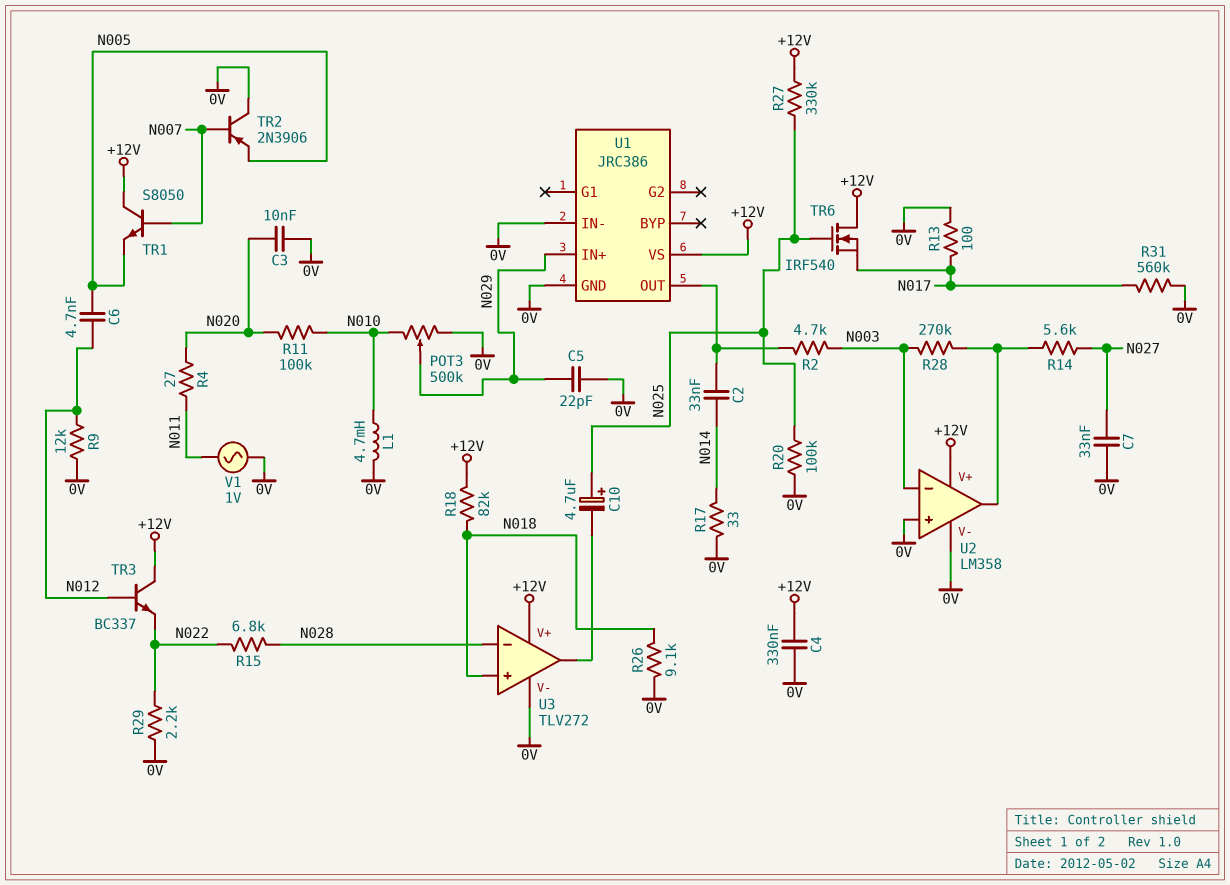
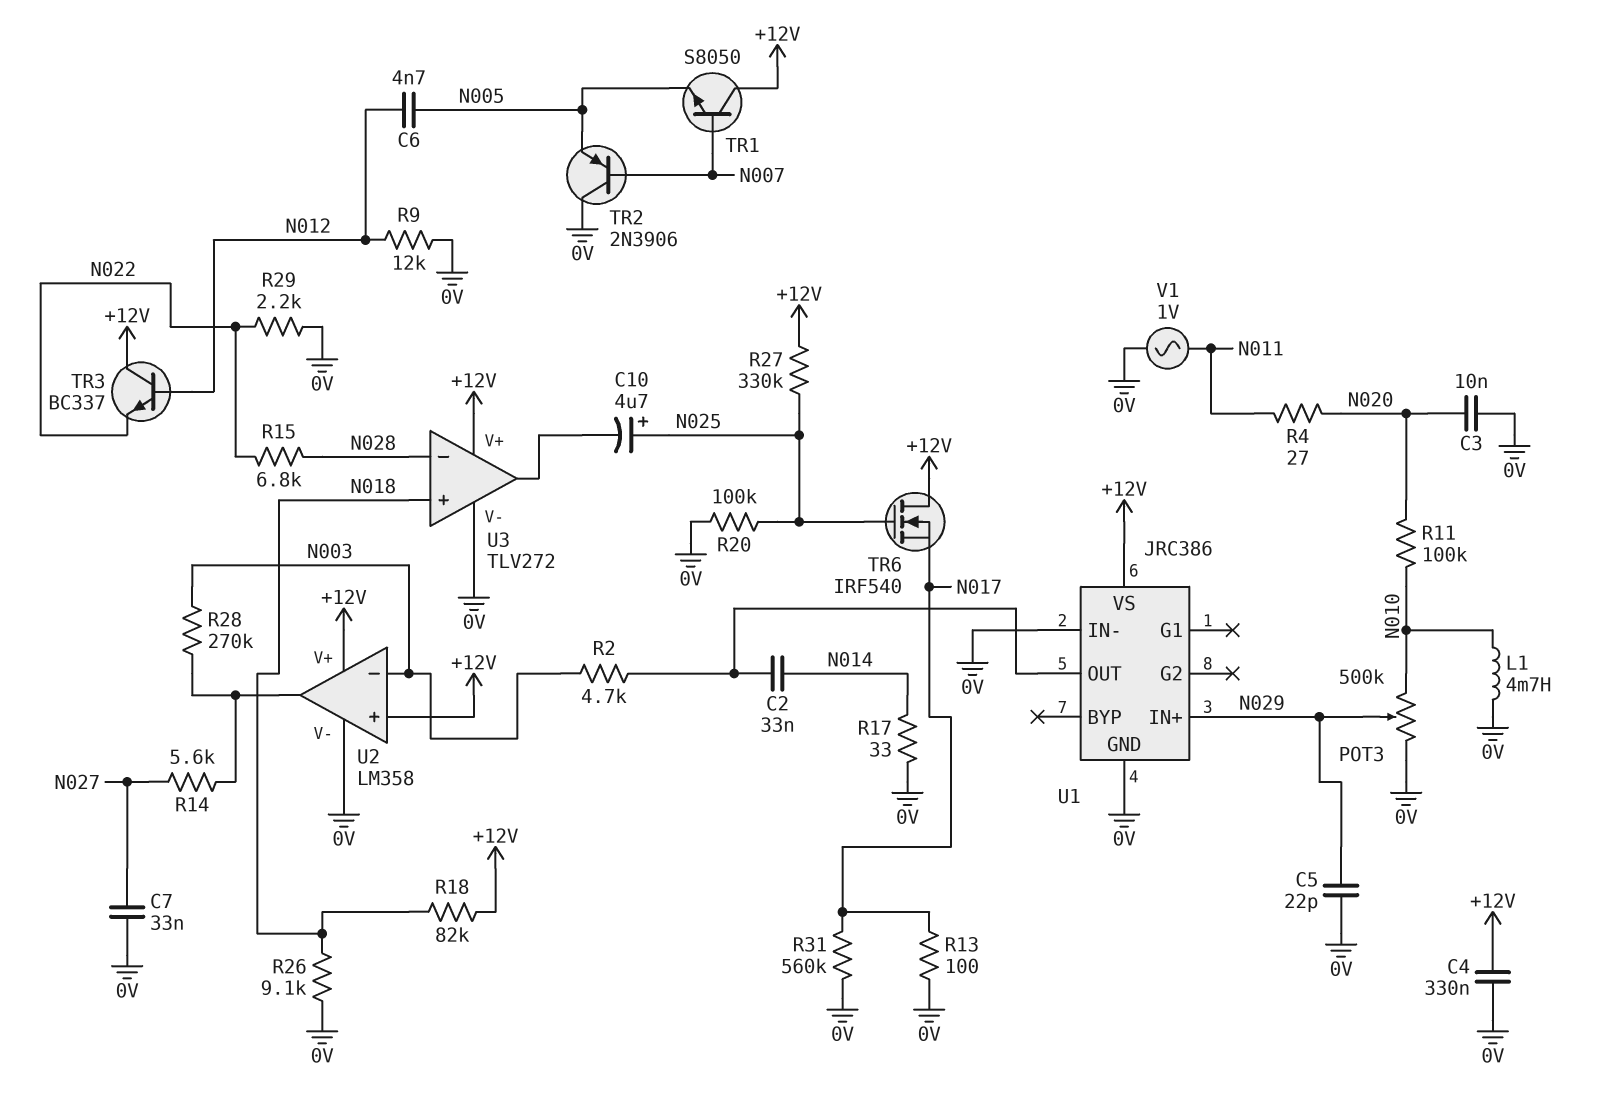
U2 pin in+: 0V -> +12V

